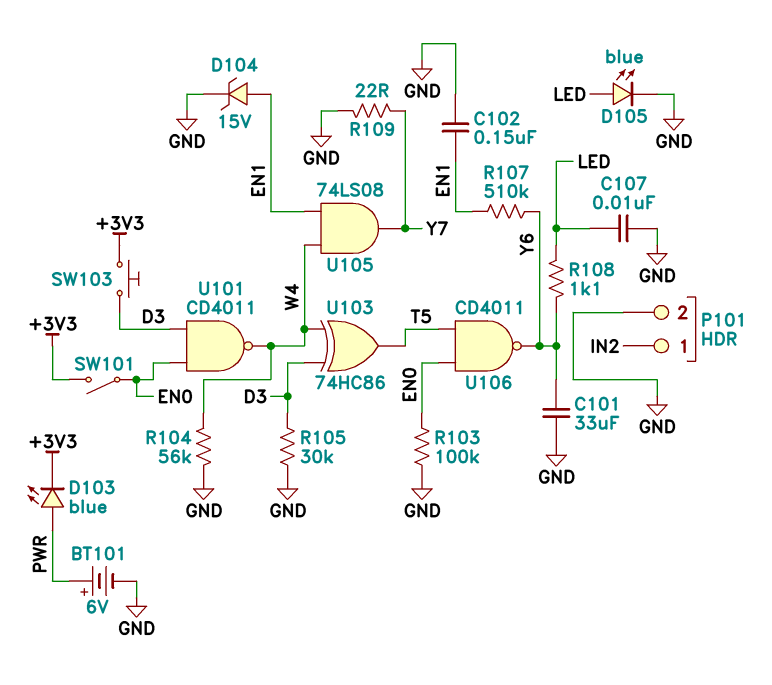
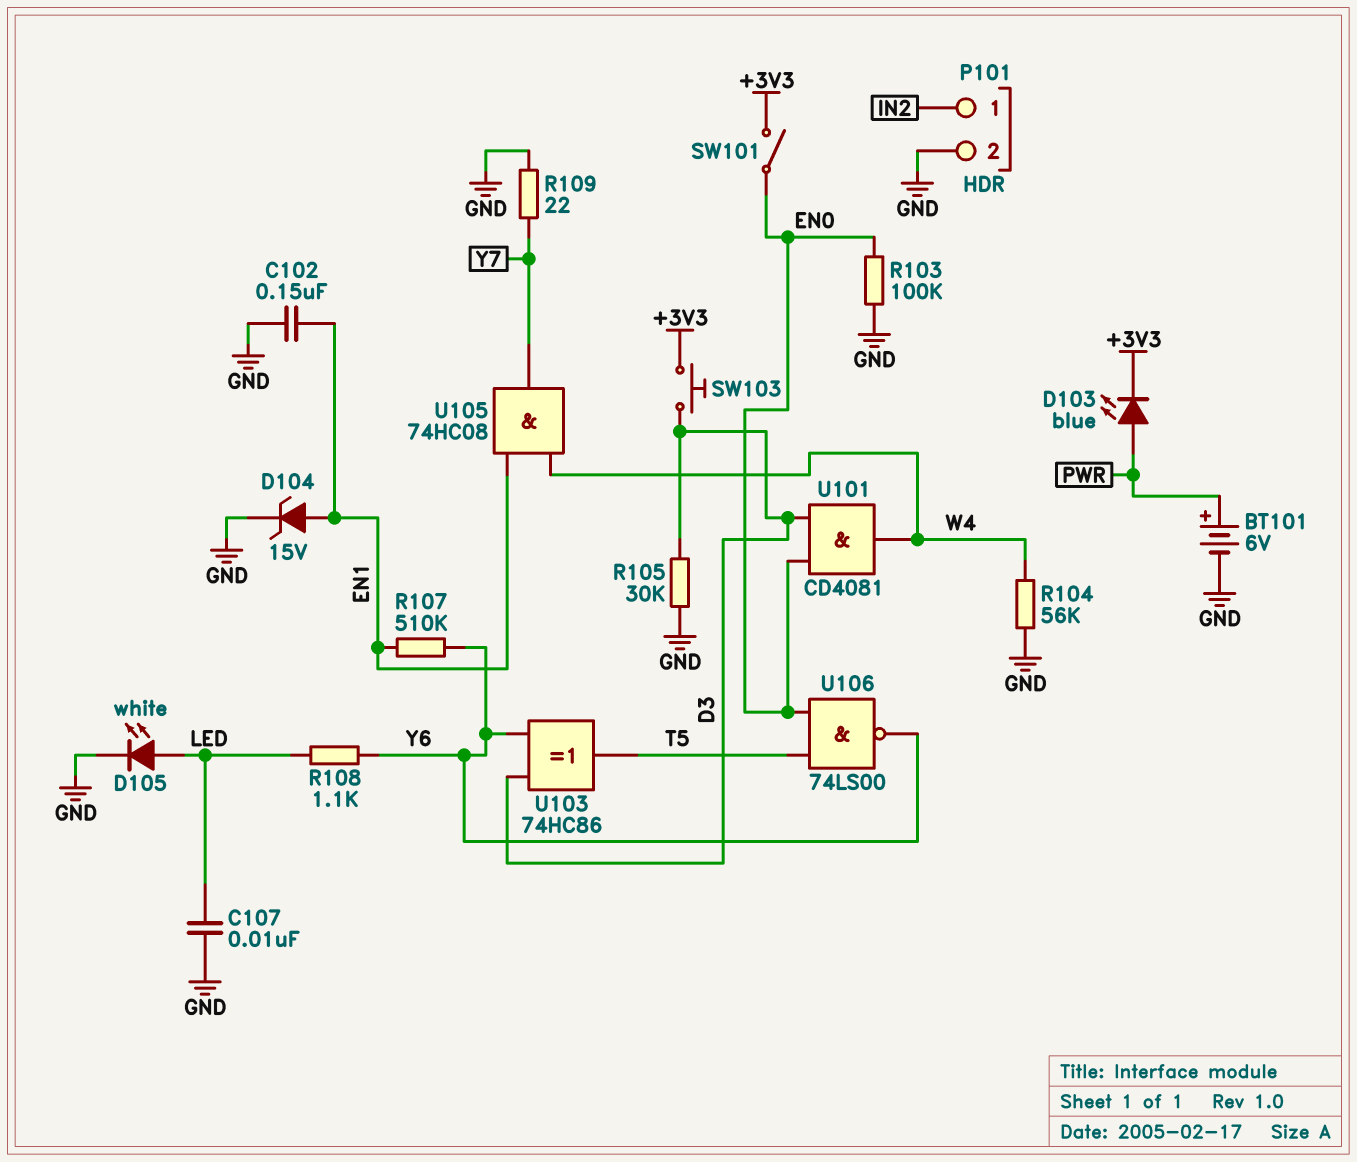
C101: 33uF (GND, Y6) -> none
D105: LED blue (A LED, K GND) -> LED white (A LED, K GND)
U101: NAND CD4011 (in D3, in EN0, out W4) -> AND CD4081 (in D3, in EN0, out W4)
U103: XOR 74HC86 (in D3, in W4, out T5) -> XOR 74HC86 (in D3, in Y6, out T5)
U105: AND 74LS08 (in EN1, in W4, out Y7) -> AND 74HC08 (in EN1, in W4, out Y7)
U106: NAND CD4011 (in EN0, in T5, out Y6) -> NAND 74LS00 (in EN0, in T5, out Y6)

